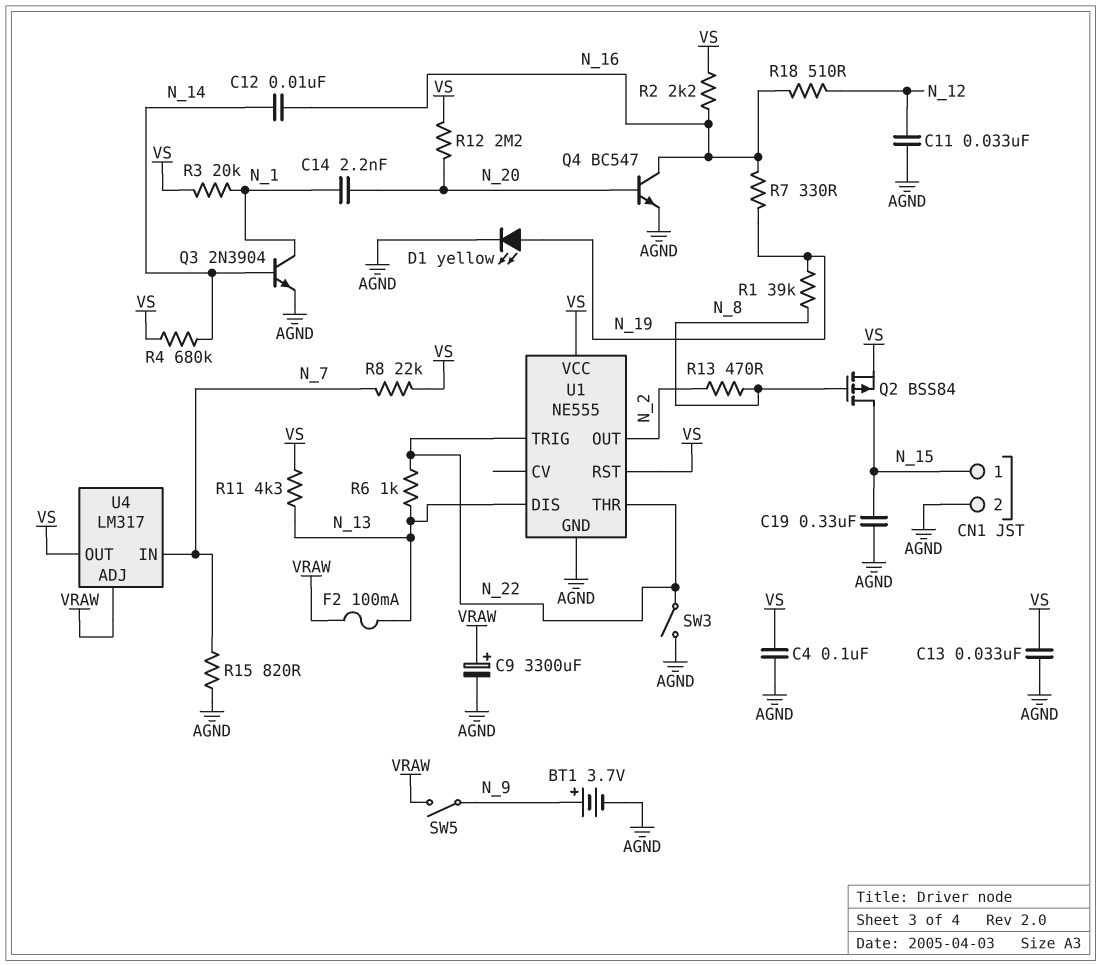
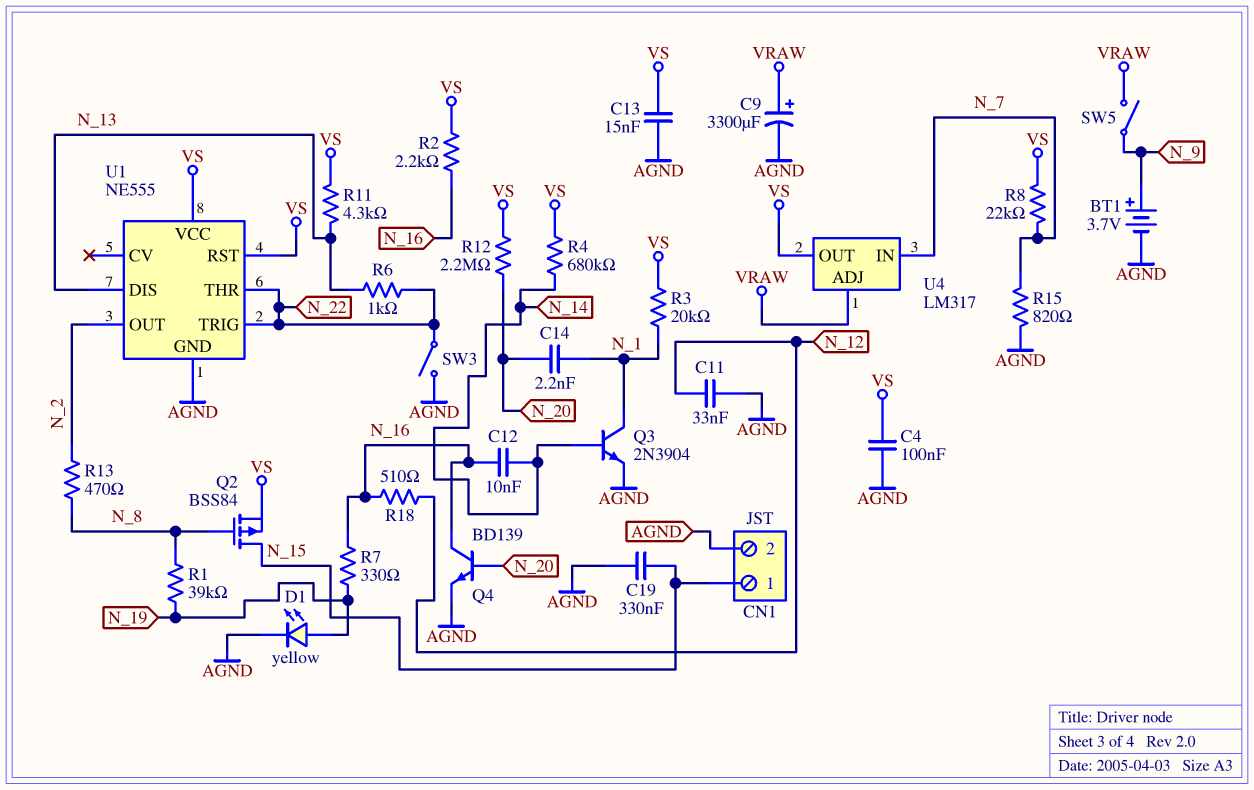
C13: 33nF (AGND, VS) -> 15nF (AGND, VS)
F2: 100mA (N_13, VRAW) -> none
Q4: NPN BC547 (B N_20, C N_16, E AGND) -> NPN BD139 (B N_20, C N_16, E AGND)

